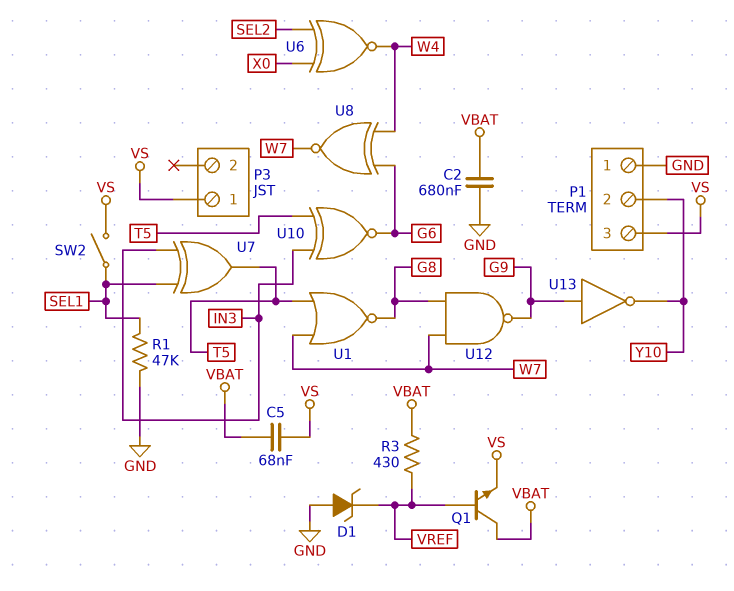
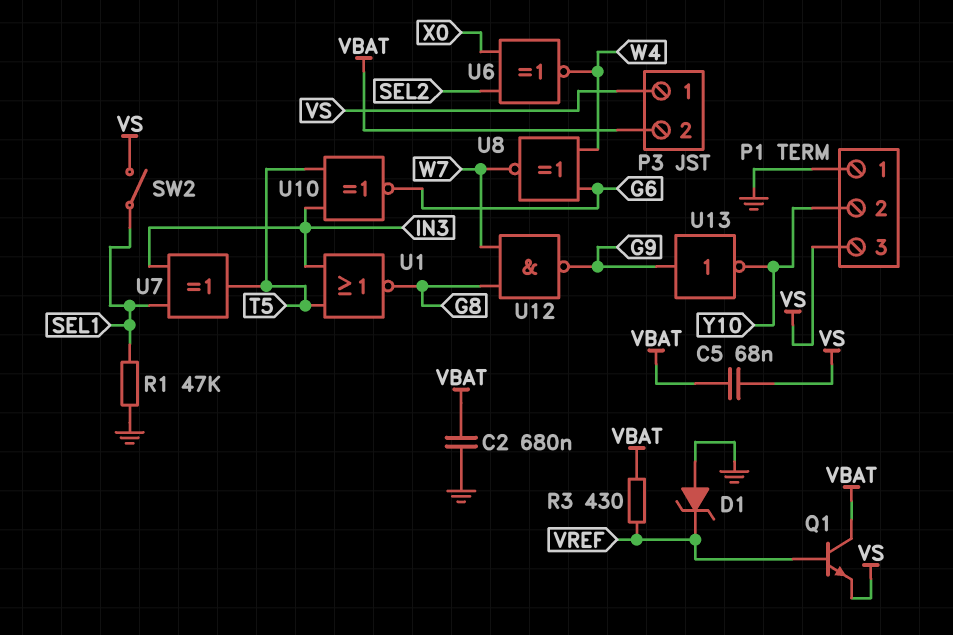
P3 pin 2: none -> VBAT
U1: NOR (in T5, in W7, out G8) -> NOR (in IN3, in T5, out G8)

